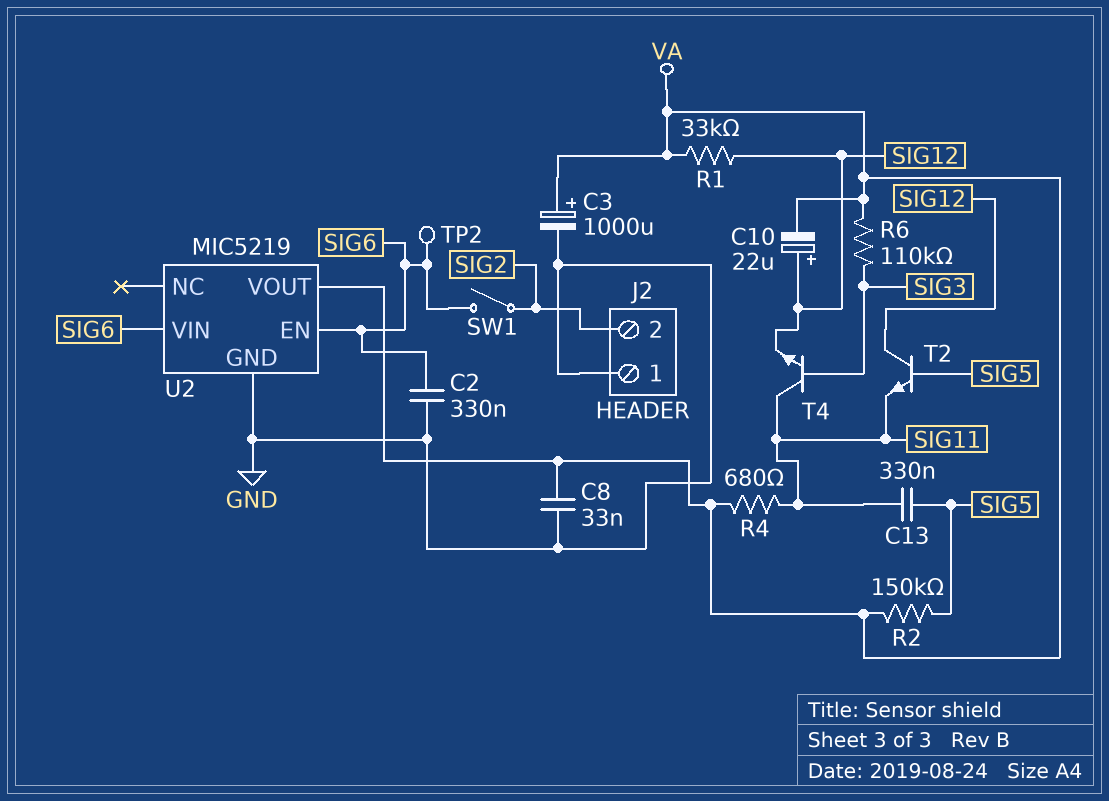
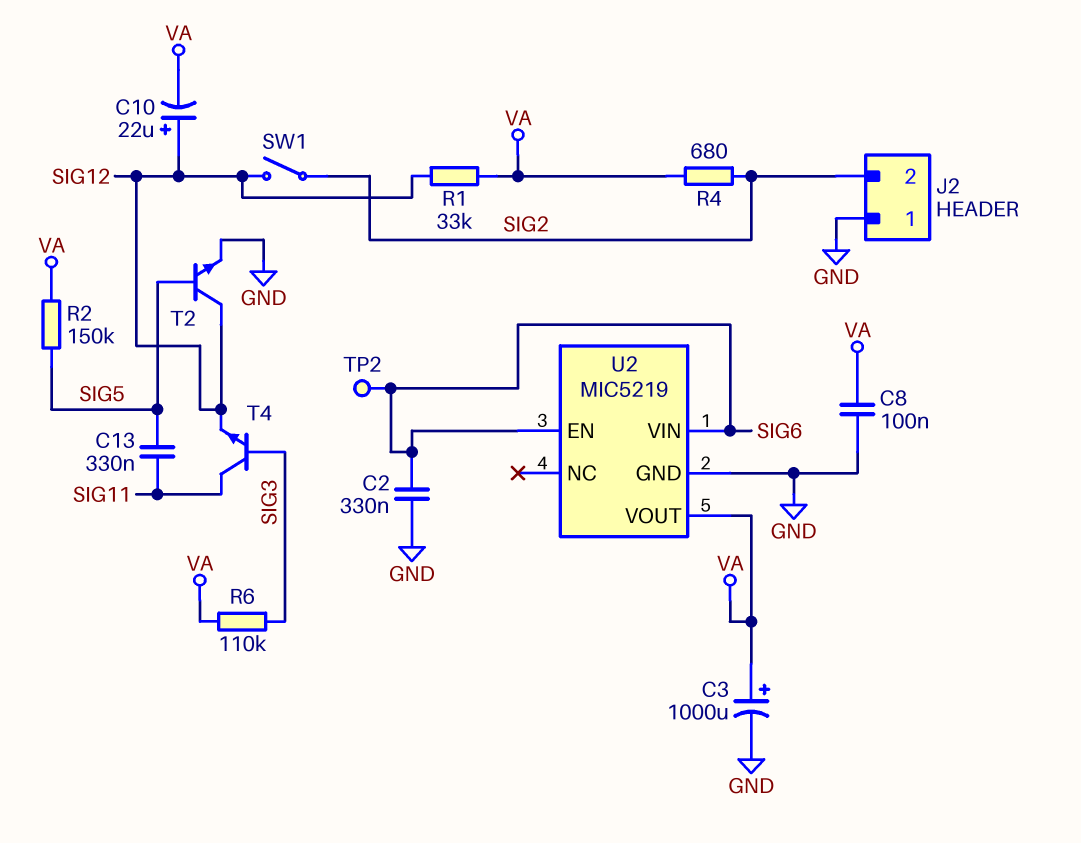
C8: 33nF (GND, VA) -> 100nF (GND, VA)
R4: 680 (SIG11, VA) -> 680 (SIG2, VA)
SW1: switch (SIG2, SIG6) -> switch (SIG2, SIG12)
T2: NPN (B SIG5, C SIG12, E SIG11) -> NPN (B SIG5, C SIG12, E GND)

